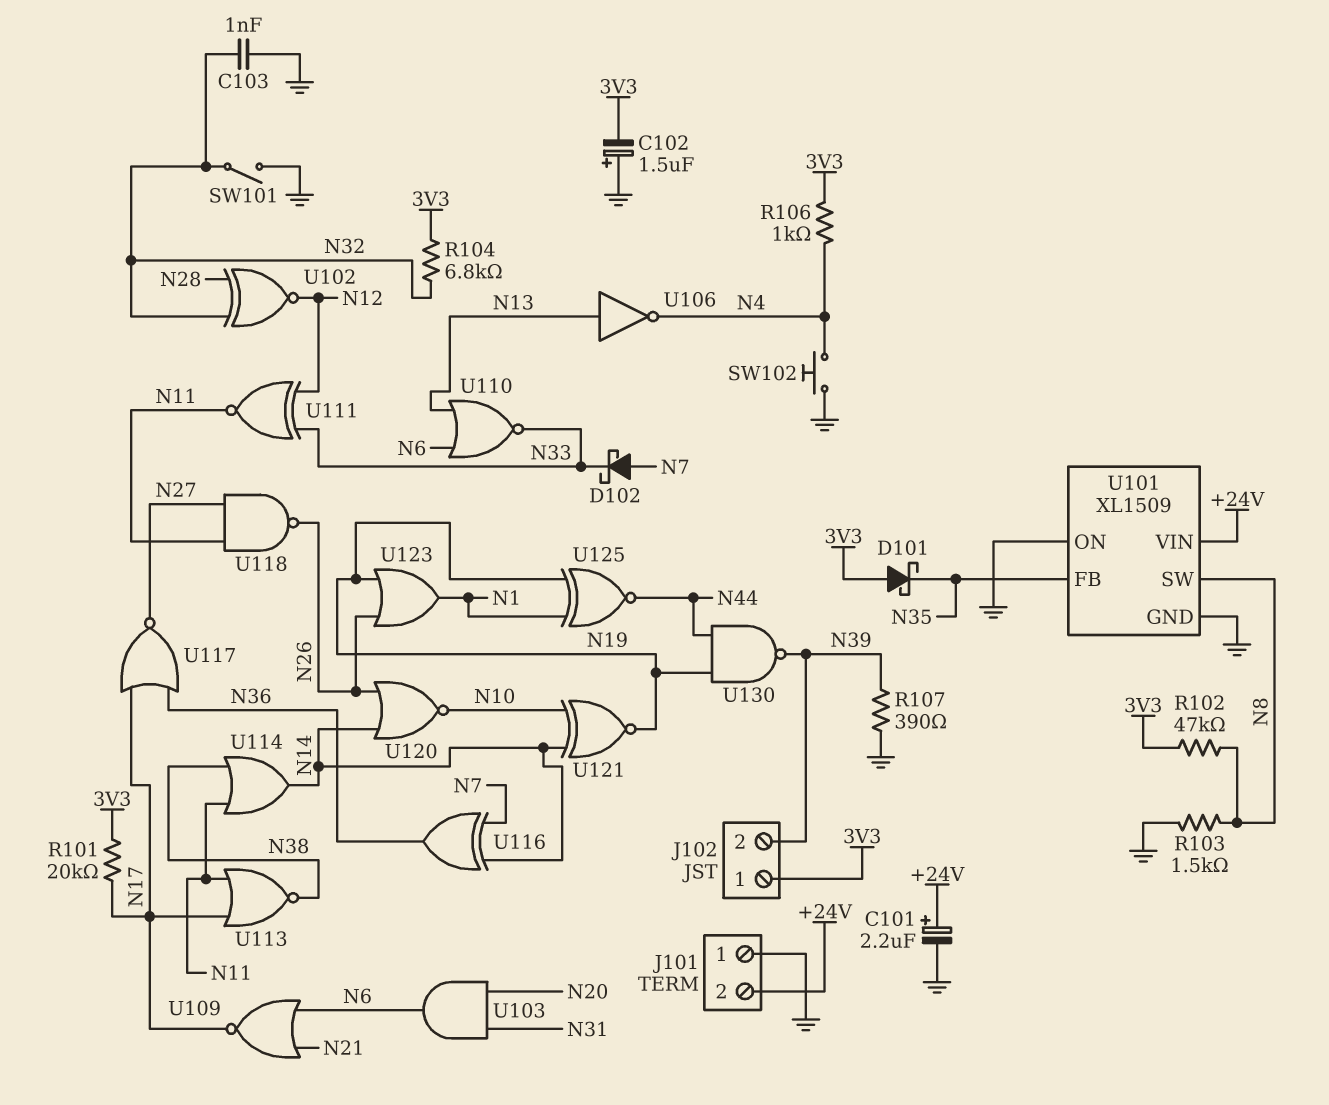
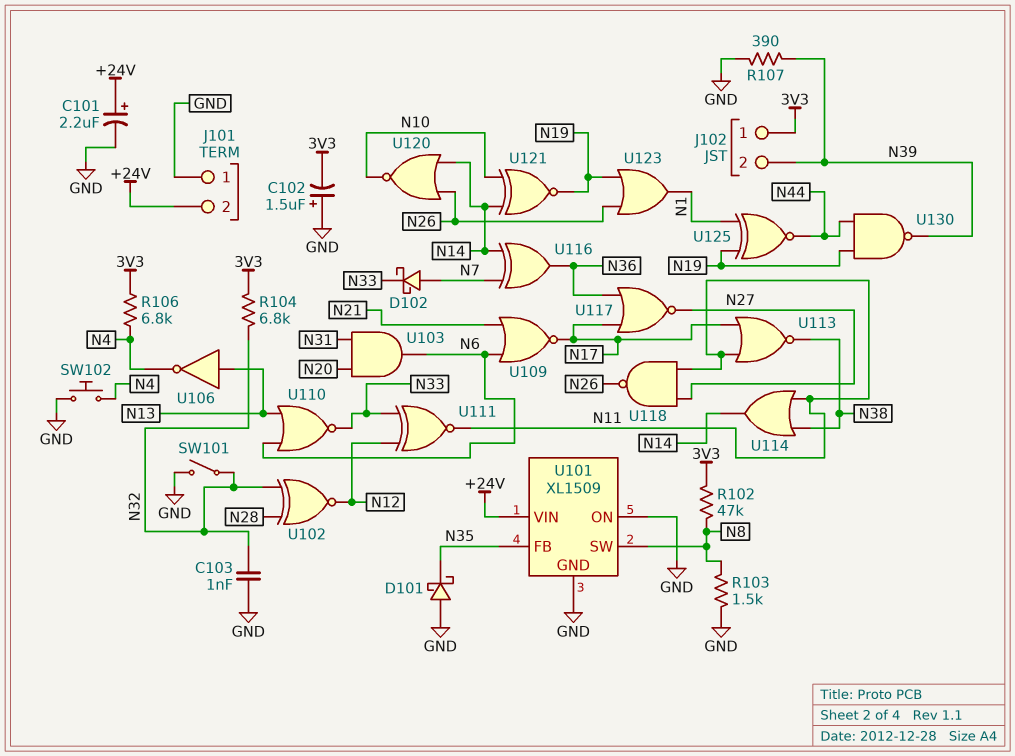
D101: schottky (A 3V3, K N35) -> schottky (A GND, K N35)
R101: 20k (3V3, N17) -> none
R106: 1k (3V3, N4) -> 6.8k (3V3, N4)

